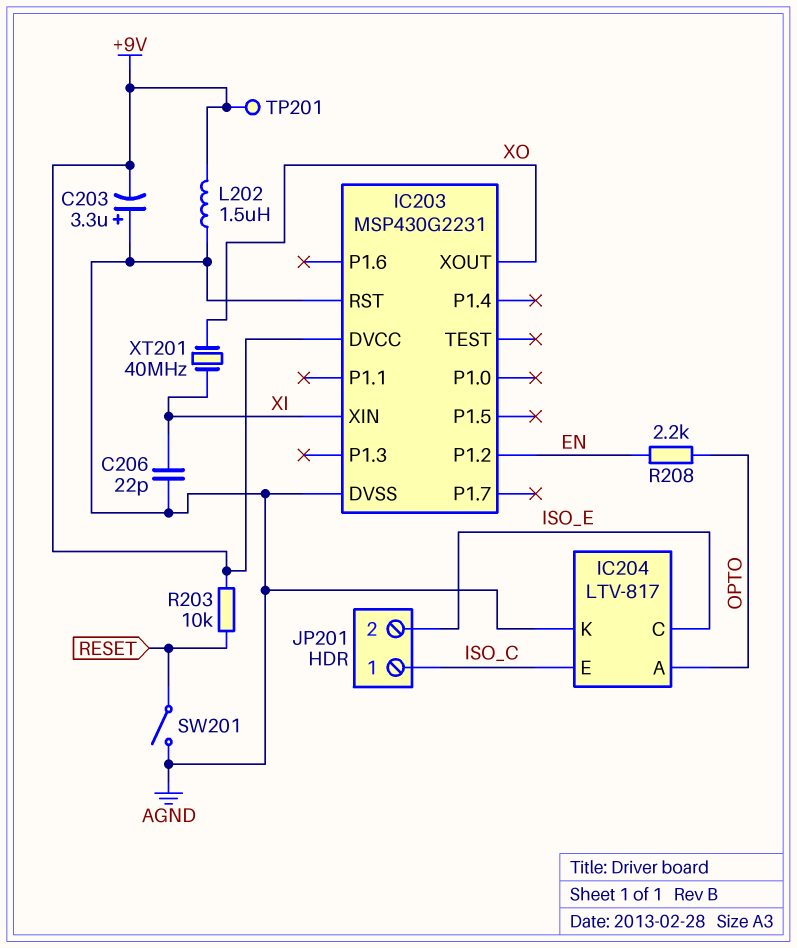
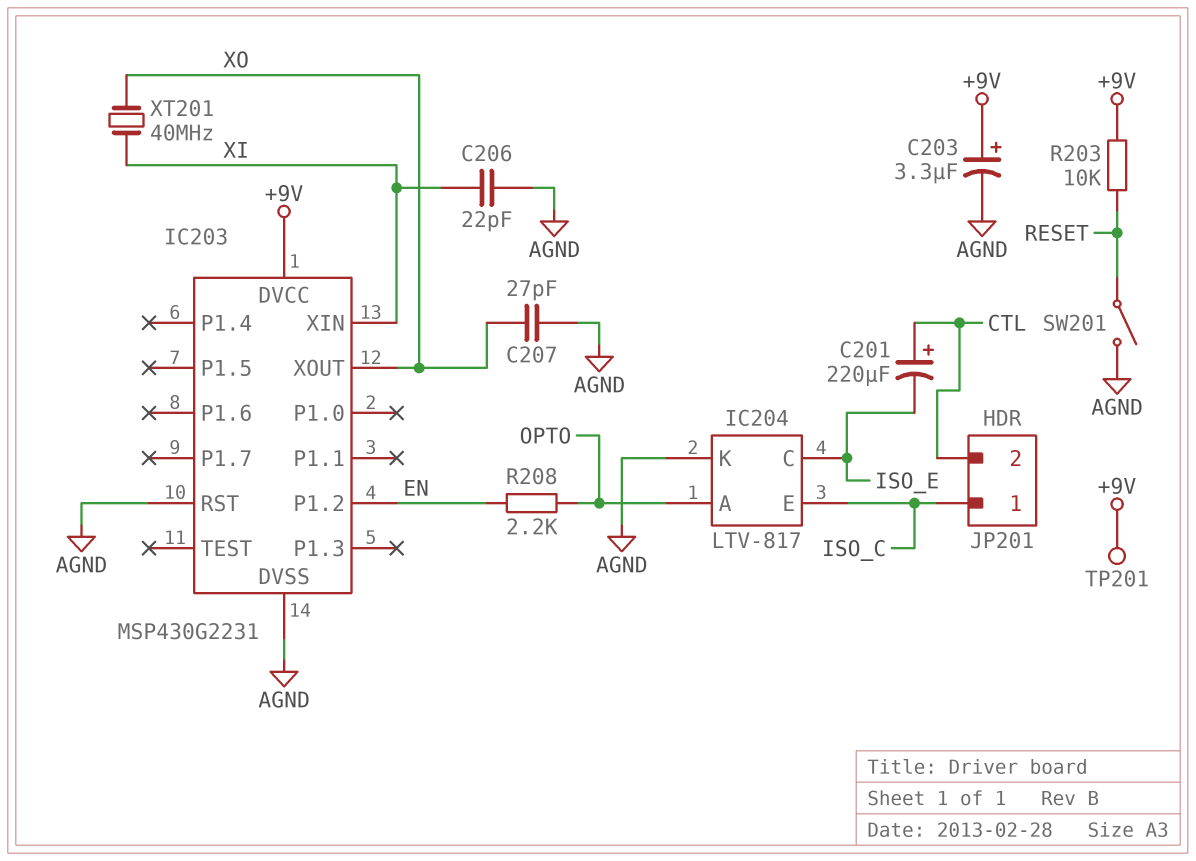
C201: none -> 220uF (plus CTL, minus ISO_E)
C203: 3.3uF (plus AGND, minus +9V) -> 3.3uF (plus +9V, minus AGND)
C207: none -> 27pF (AGND, XO)
JP201 pin 2: ISO_E -> CTL
L202: 1.5uH (+9V, AGND) -> none

